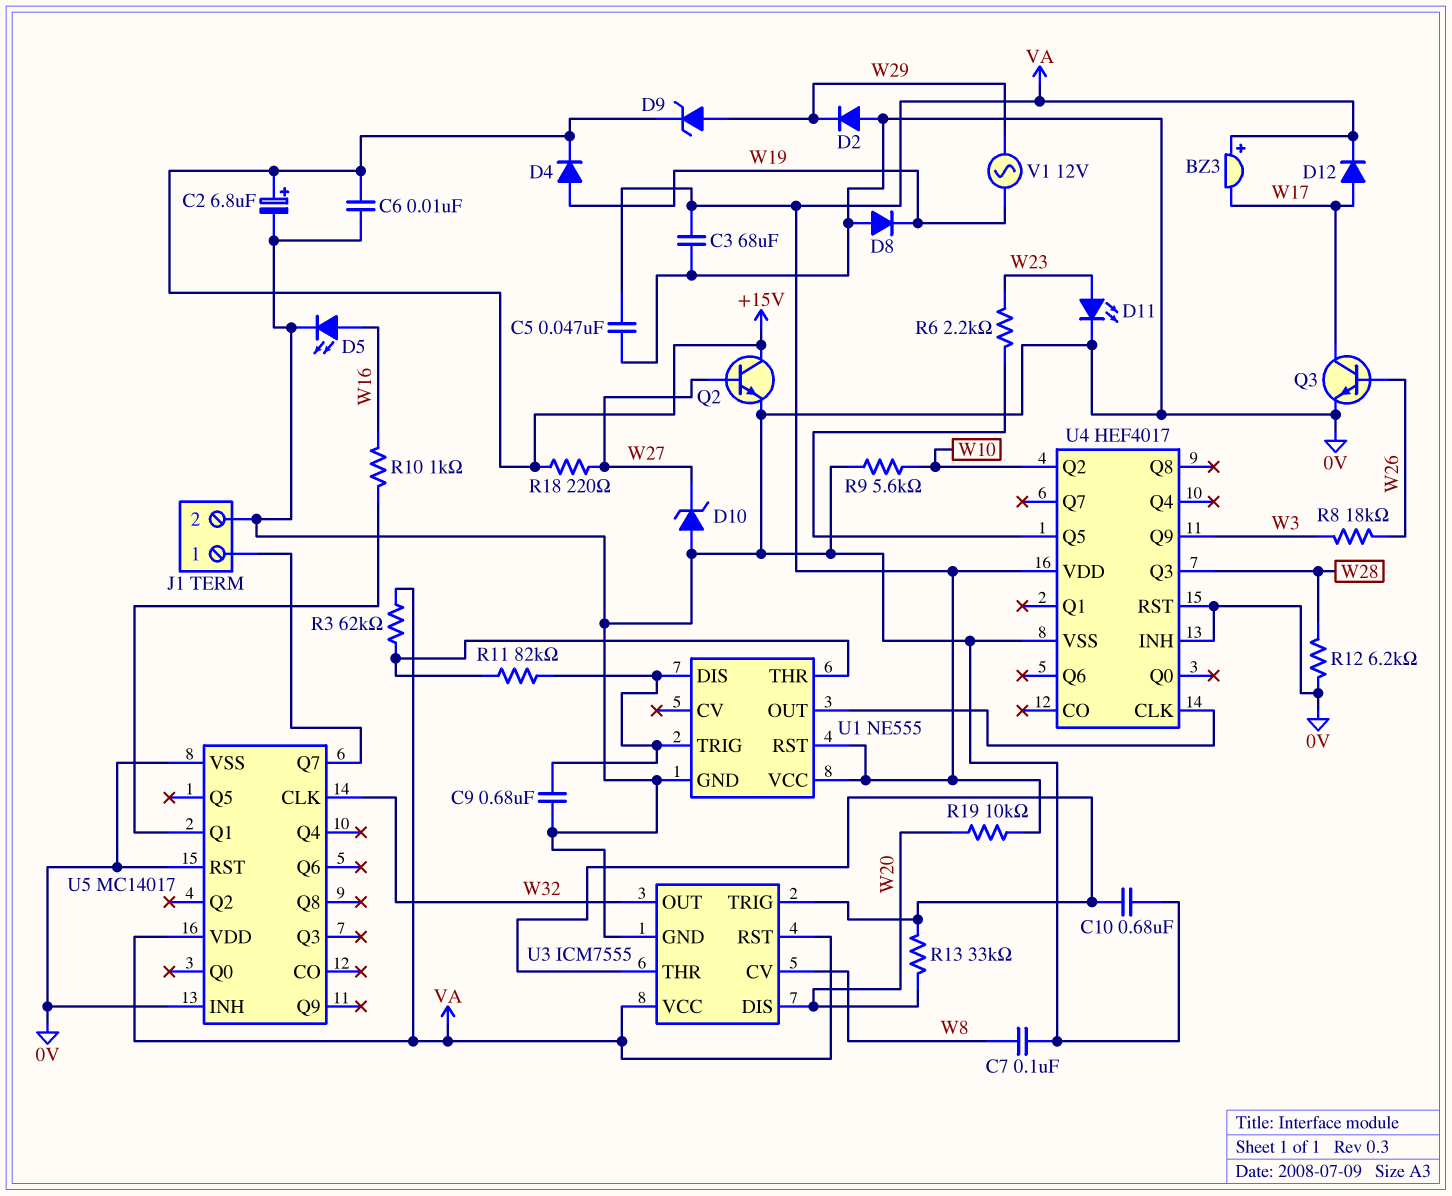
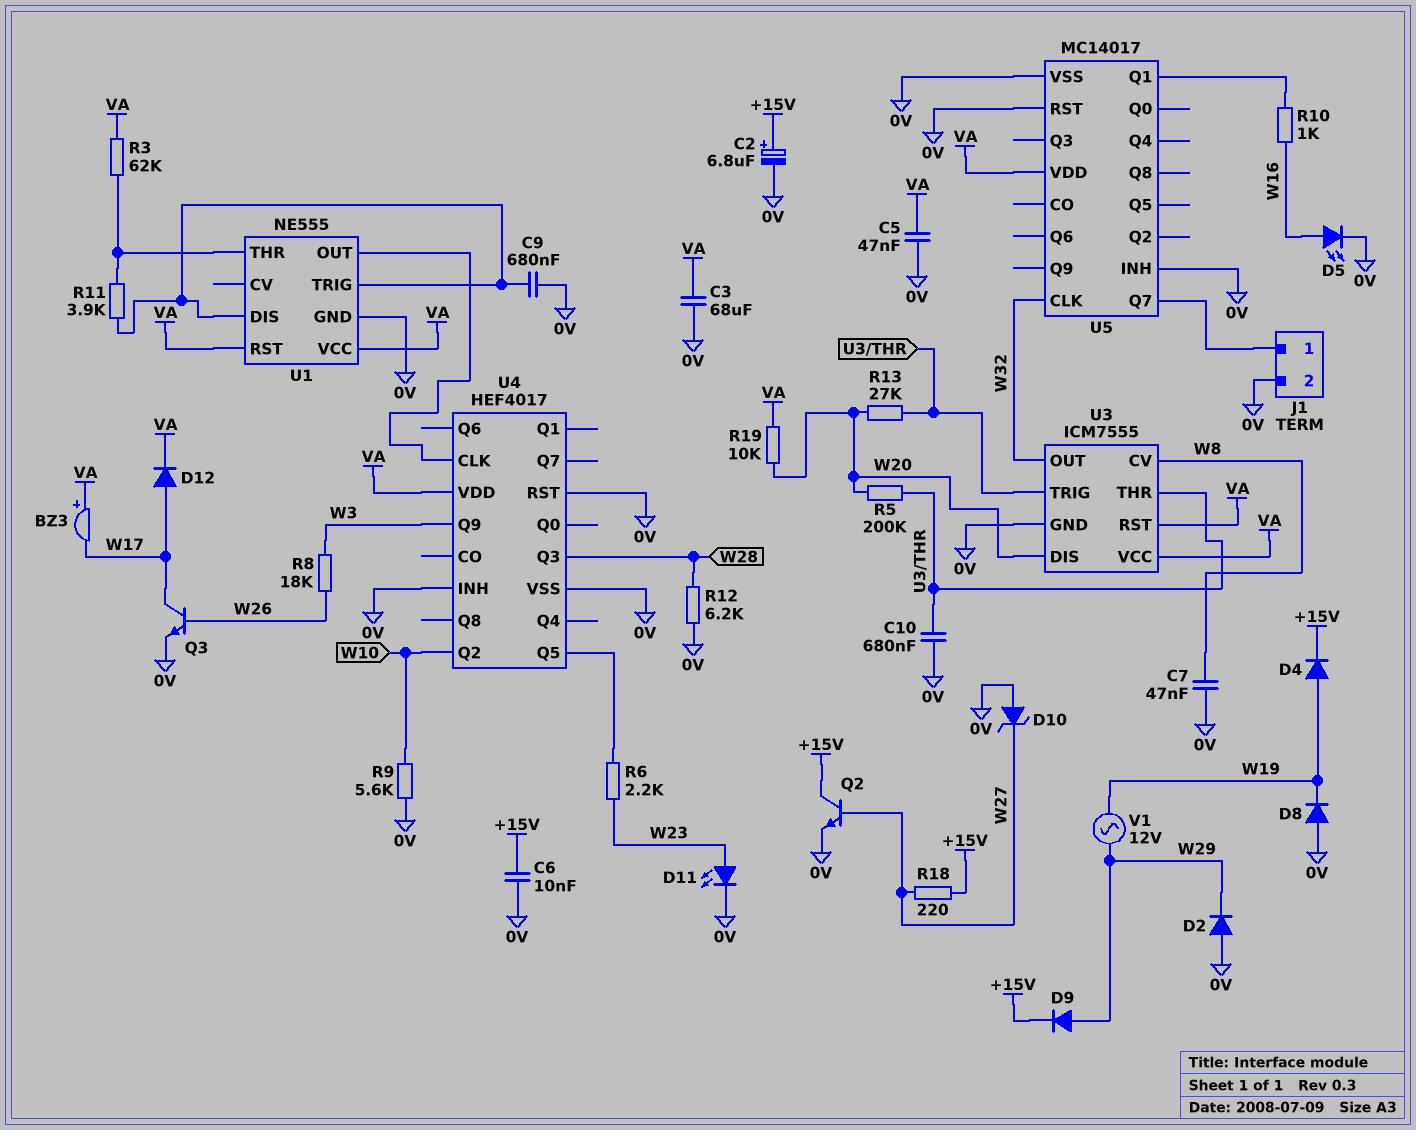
C7: 100nF (0V, W8) -> 47nF (0V, W8)
D9: zener (A W29, K +15V) -> diode (A W29, K +15V)
R5: none -> 200k (U3/THR, W20)
R11: 82k (U1/DIS, U1/THR) -> 3.9k (U1/DIS, U1/THR)
R13: 33k (U3/THR, W20) -> 27k (U3/THR, W20)

